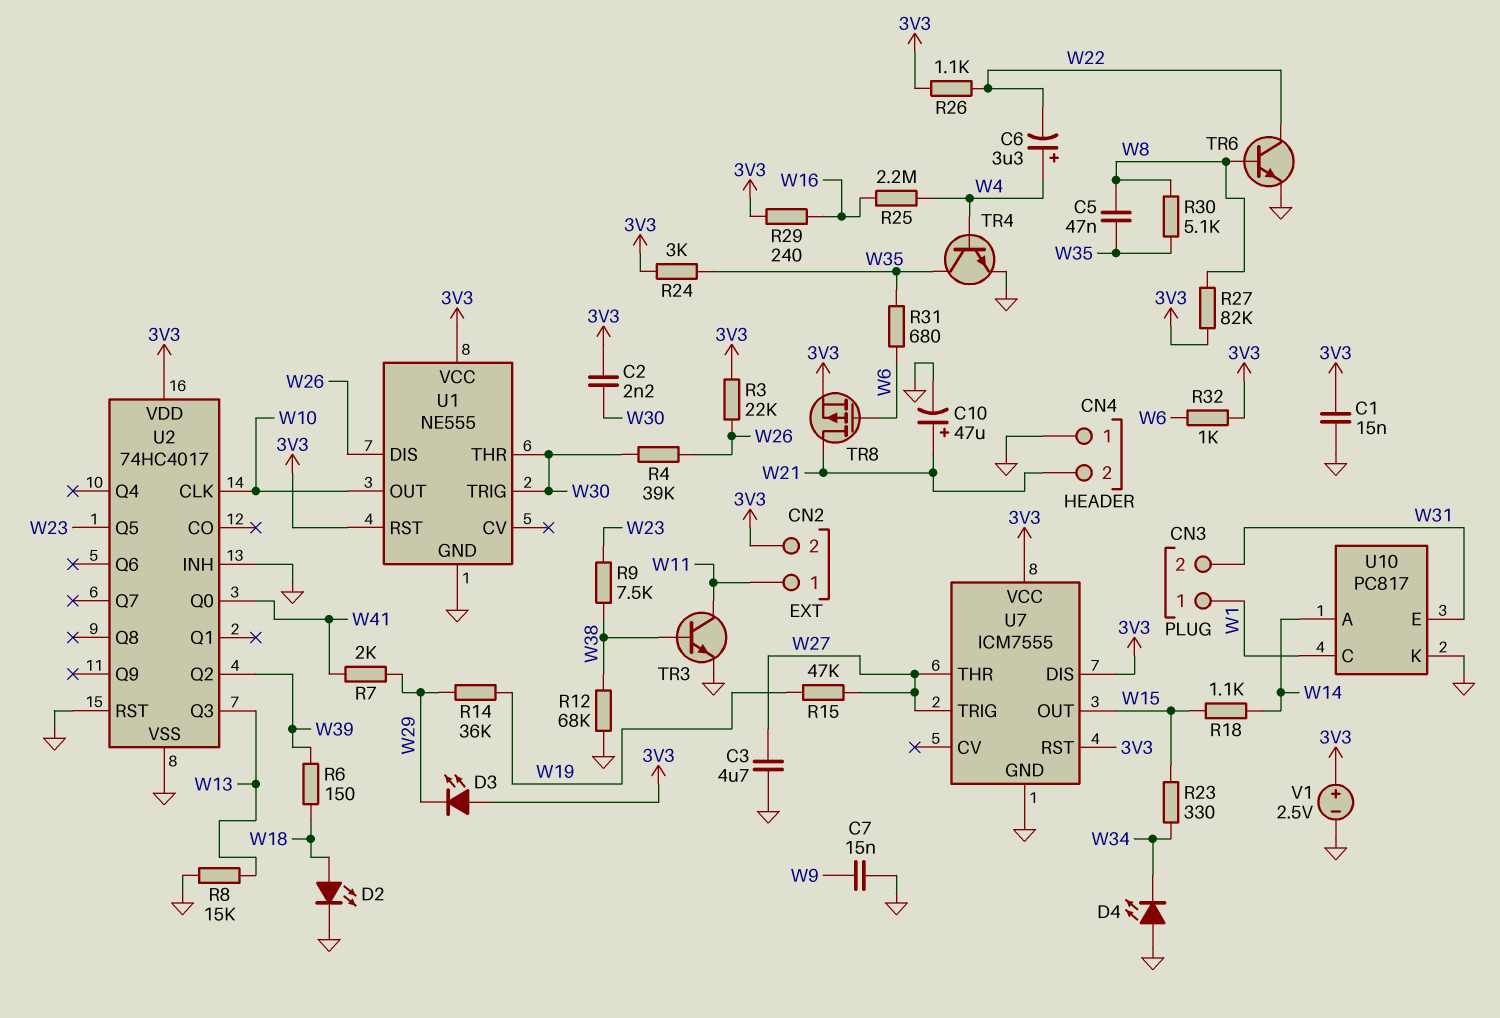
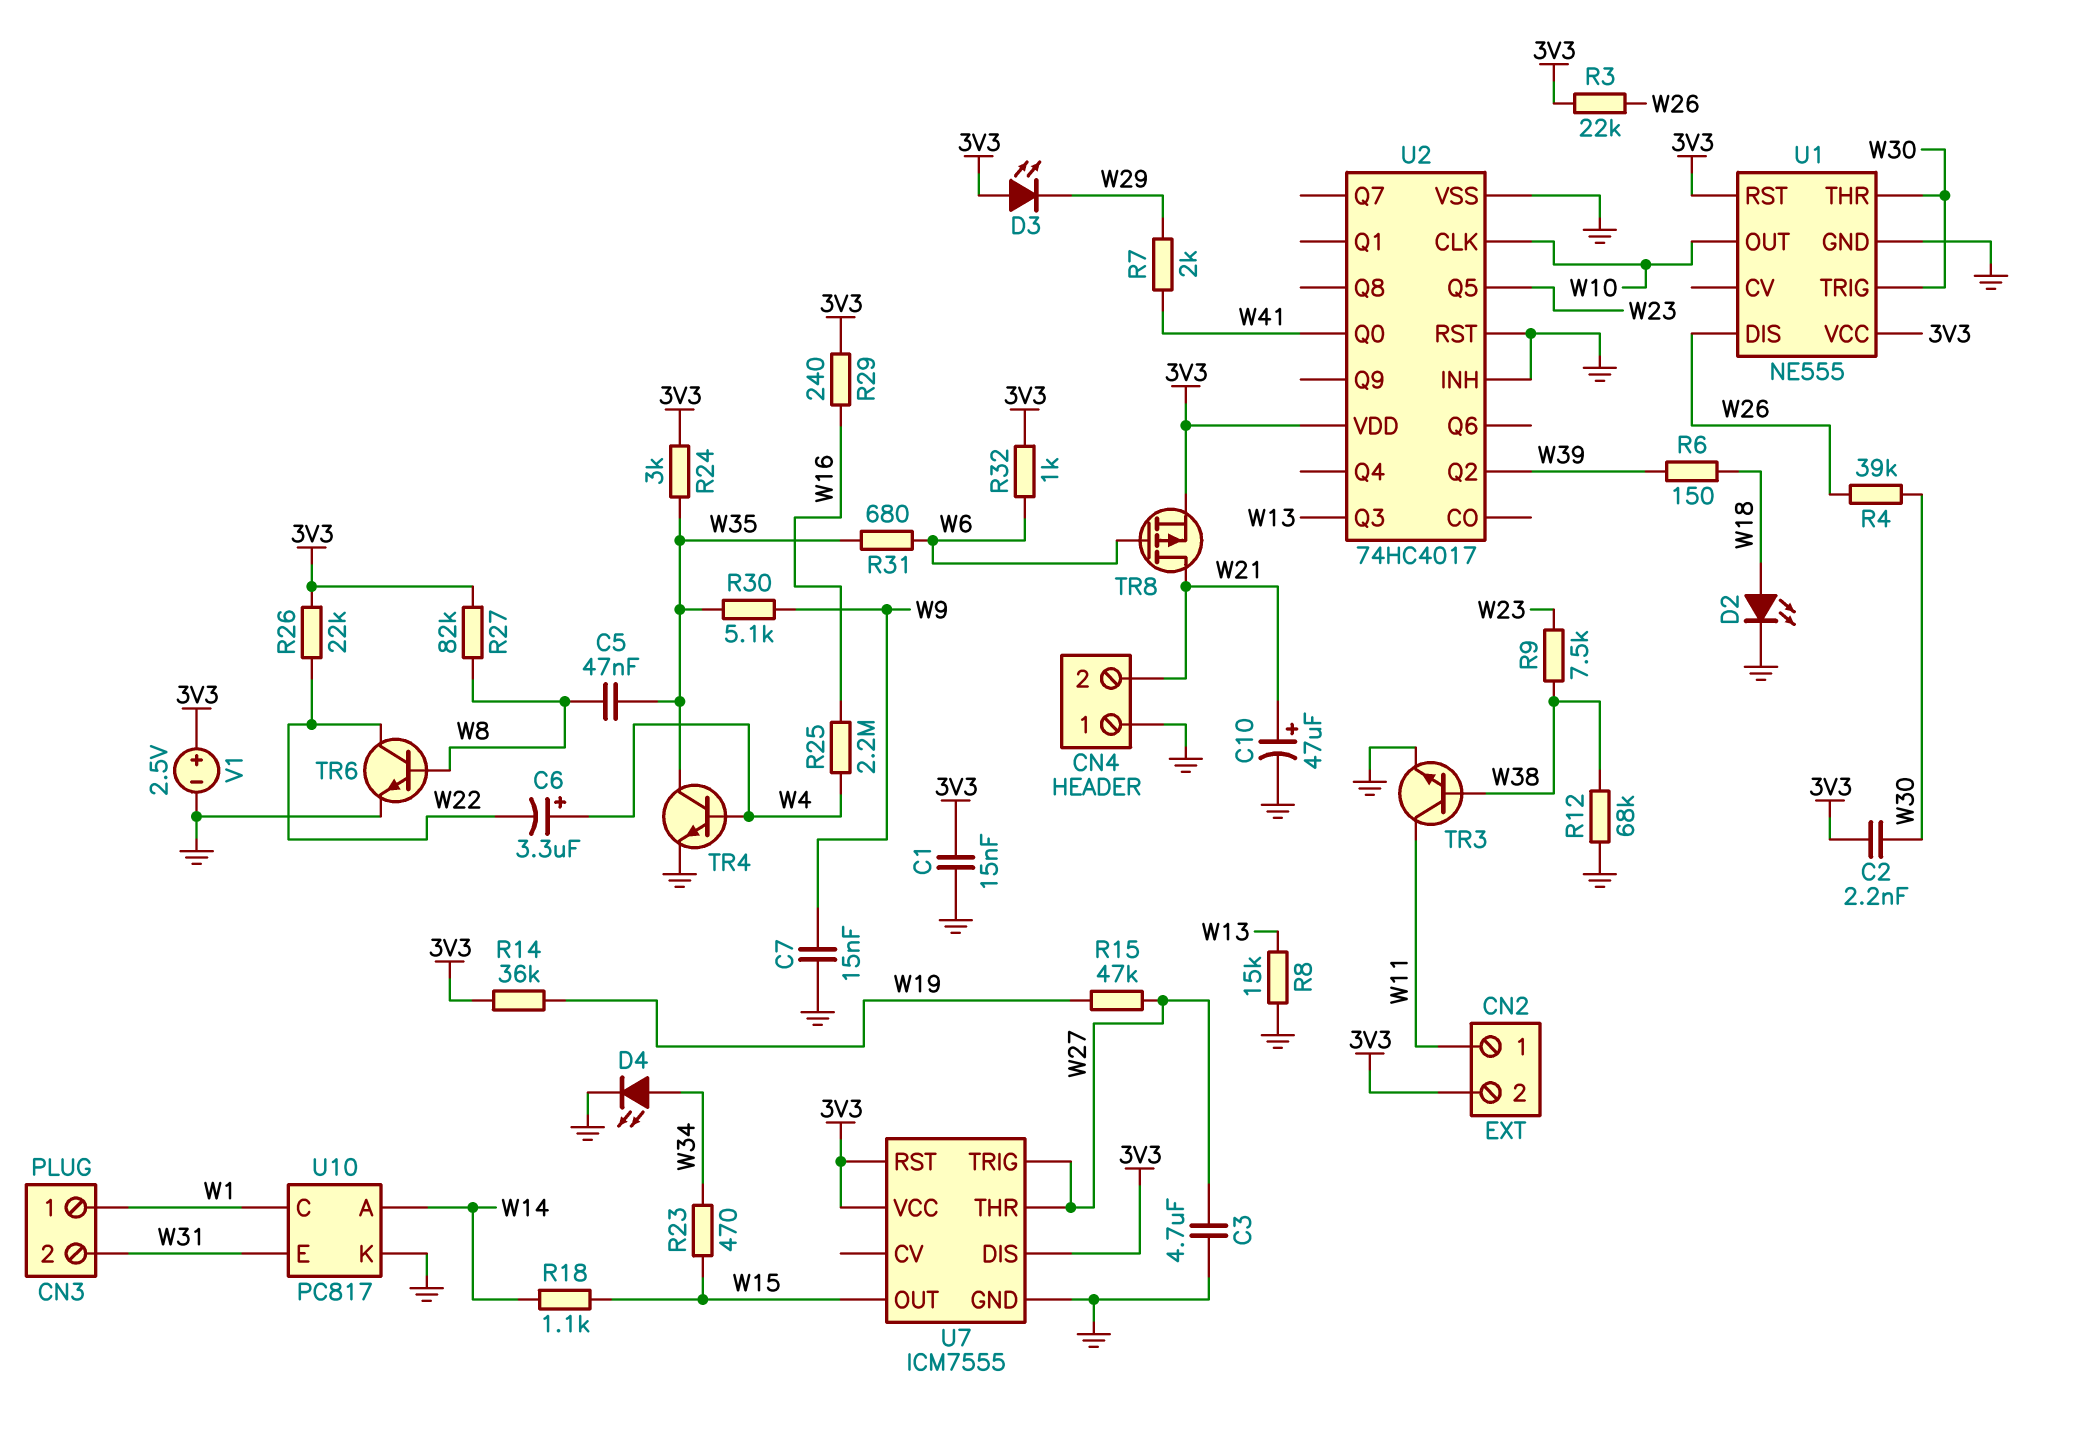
D4: LED (A GND, K W34) -> LED (A W34, K GND)
R14: 36k (W19, W29) -> 36k (3V3, W19)
R23: 330 (W15, W34) -> 470 (W15, W34)
R26: 1.1k (3V3, W22) -> 22k (3V3, W22)
R30: 5.1k (W8, W35) -> 5.1k (W9, W35)

